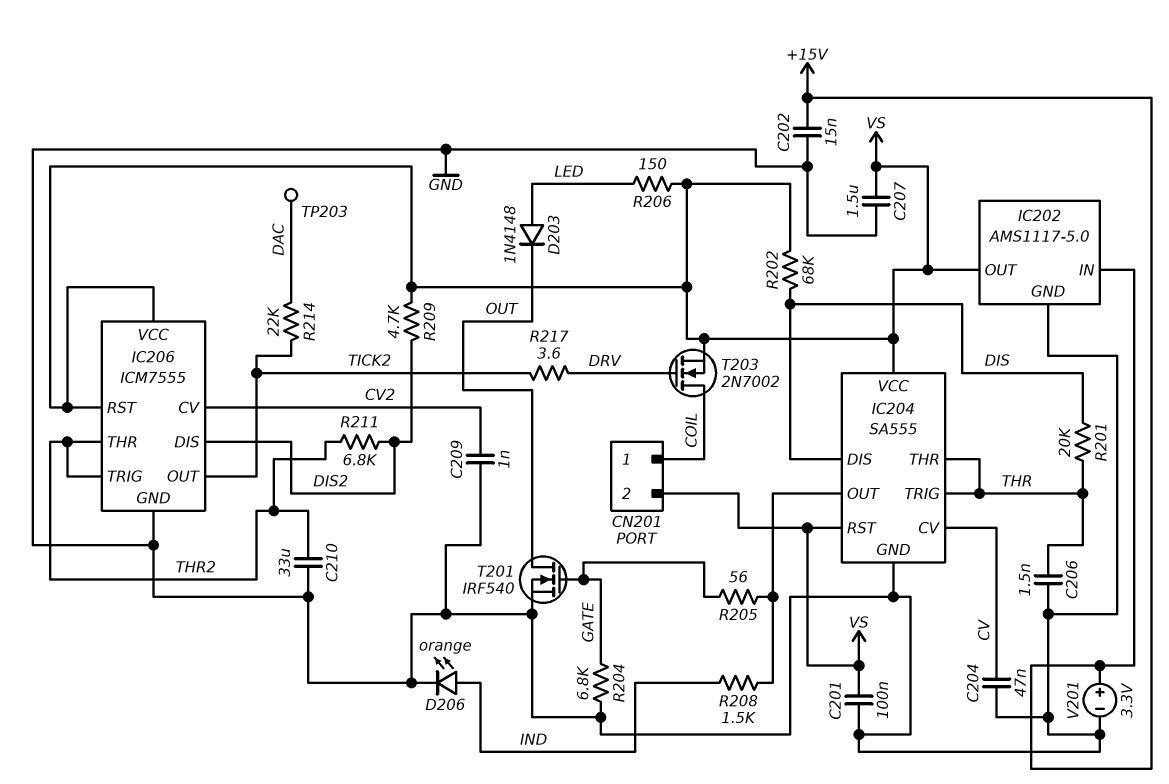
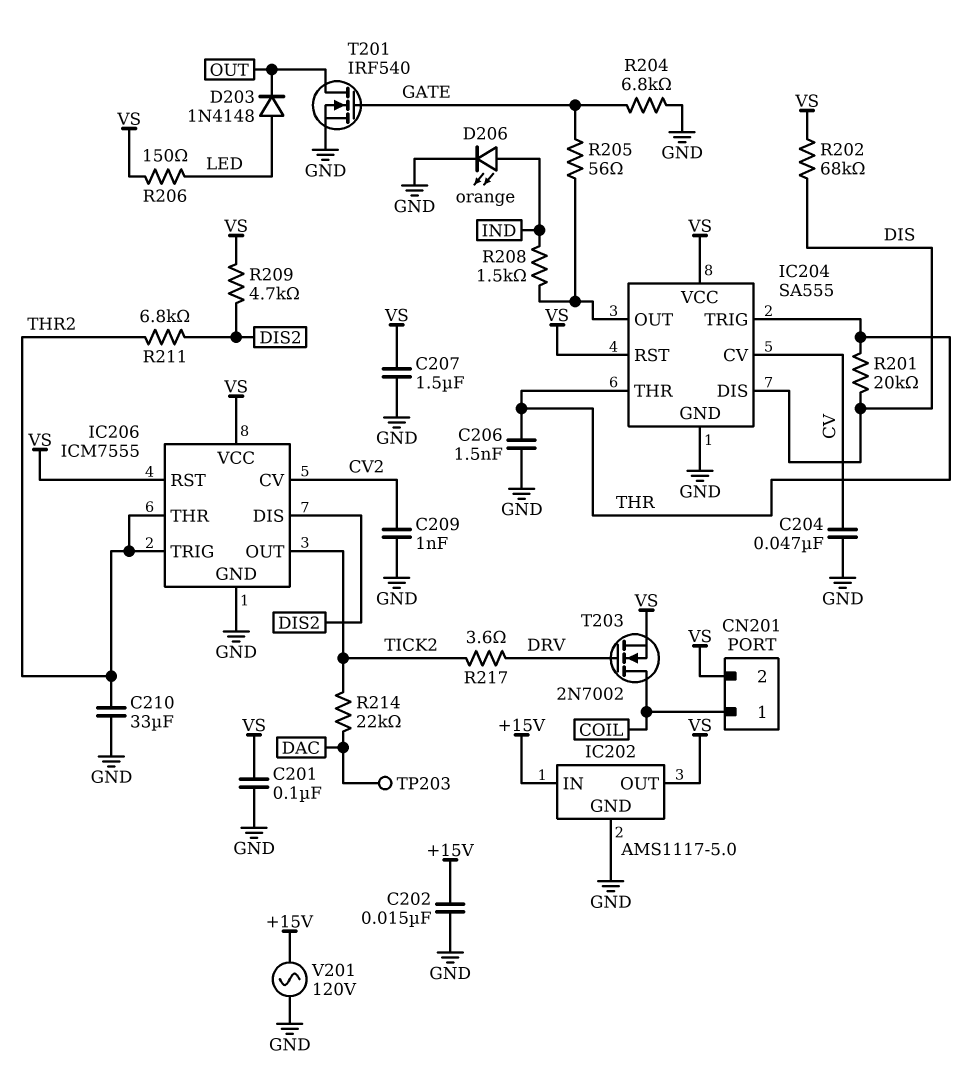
V201: 3.3V (plus +15V, minus GND) -> AC 120V (+15V, GND)

